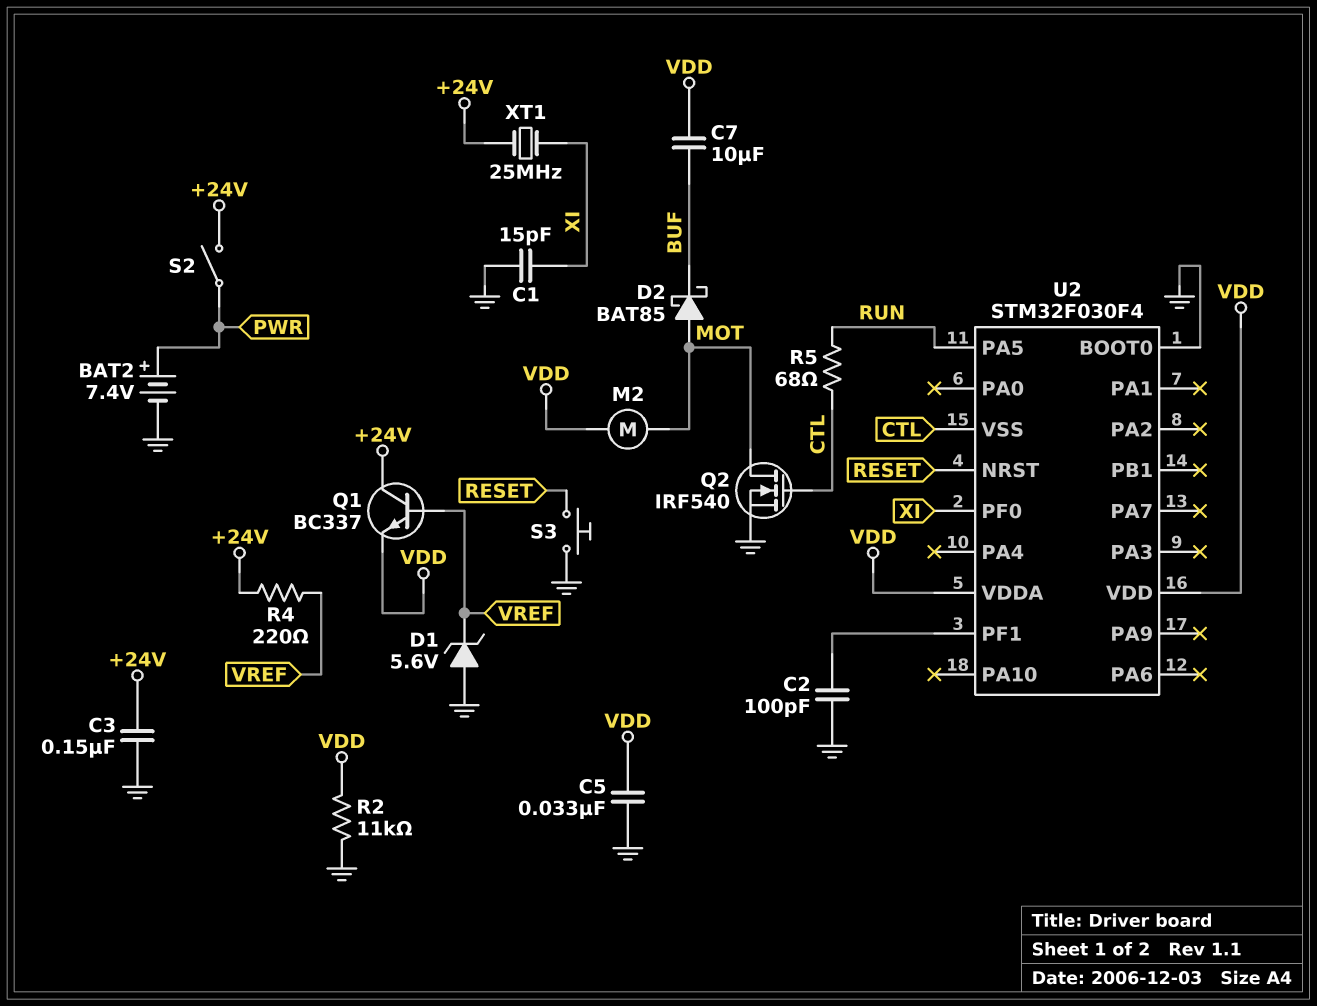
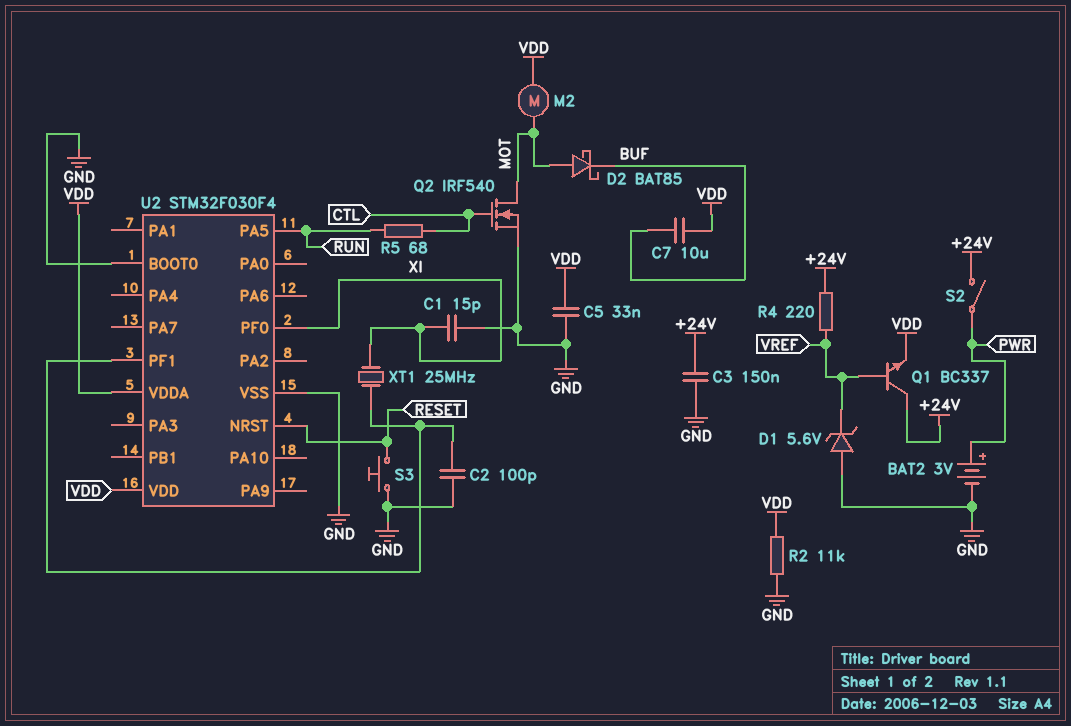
BAT2: 7.4V (plus PWR, minus GND) -> 3V (plus PWR, minus GND)
U2 pin VSS: CTL -> GND
XT1: 25MHz (+24V, XI) -> 25MHz (U2/PF1, XI)

